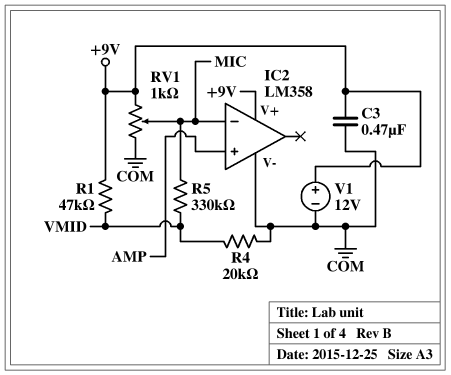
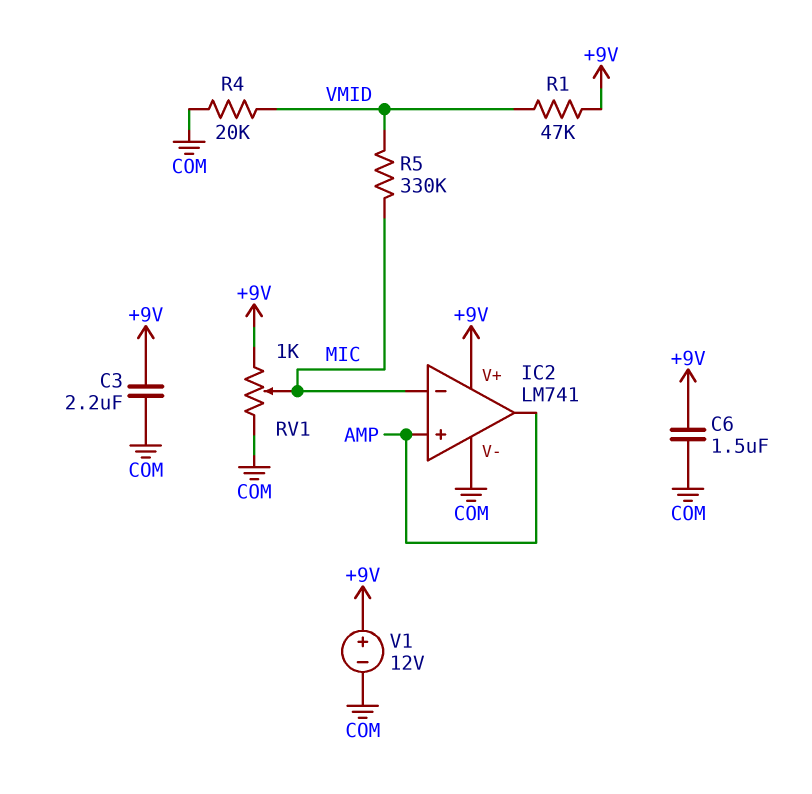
C3: 470nF (+9V, COM) -> 2.2uF (+9V, COM)
C6: none -> 1.5uF (+9V, COM)
IC2: LM358 -> LM741
IC2 pin out: none -> AMP

